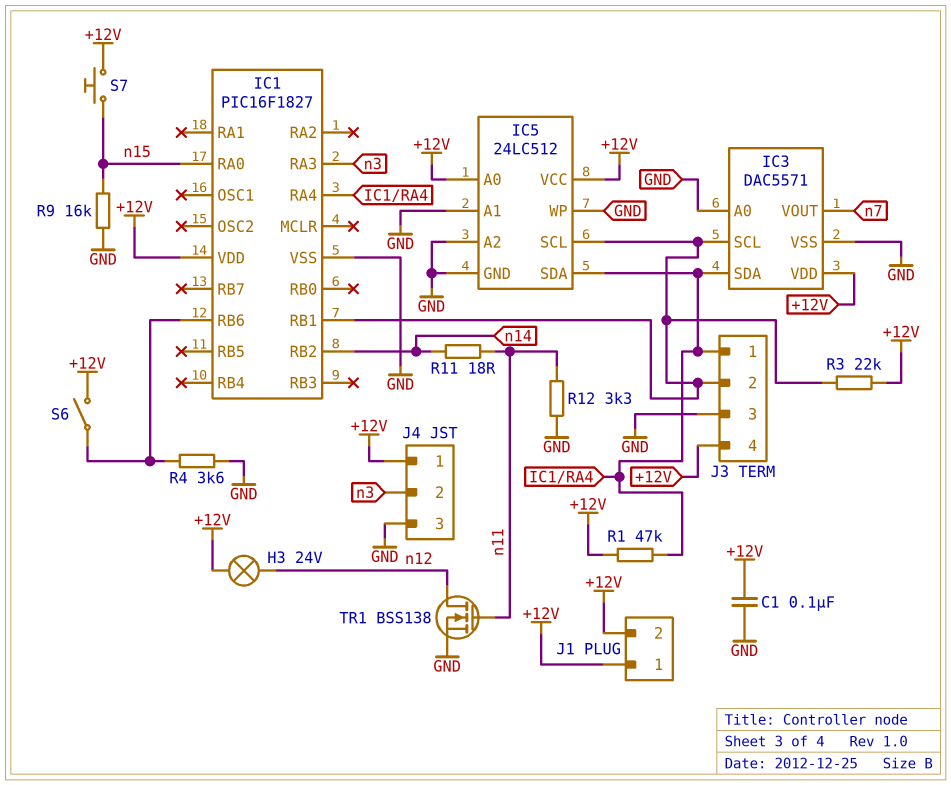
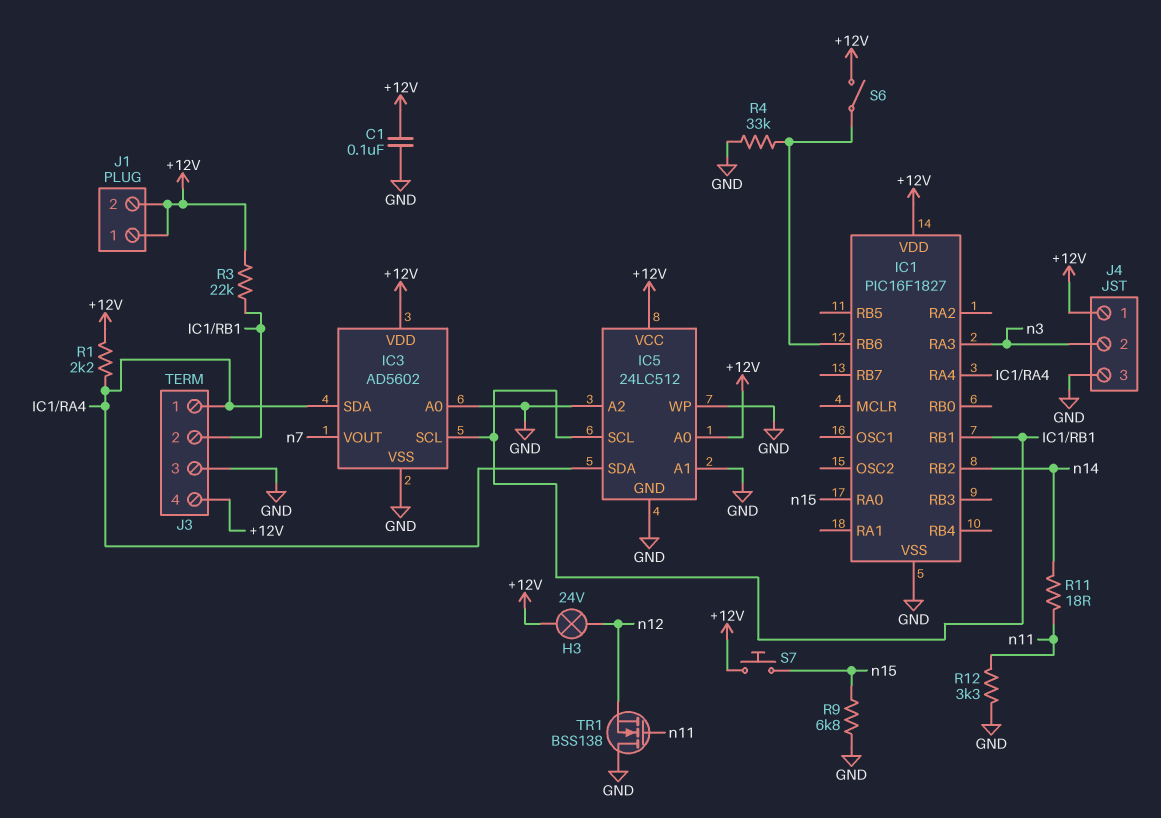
IC3: DAC5571 -> AD5602
R1: 47k (+12V, IC1/RA4) -> 2.2k (+12V, IC1/RA4)
R4: 3.6k (GND, IC1/RB6) -> 33k (GND, IC1/RB6)
R9: 16k (GND, n15) -> 6.8k (GND, n15)
TR1: NMOS BSS138 (G n11, D n12, S GND) -> NMOS BSS138 (G n11, D GND, S n12)

